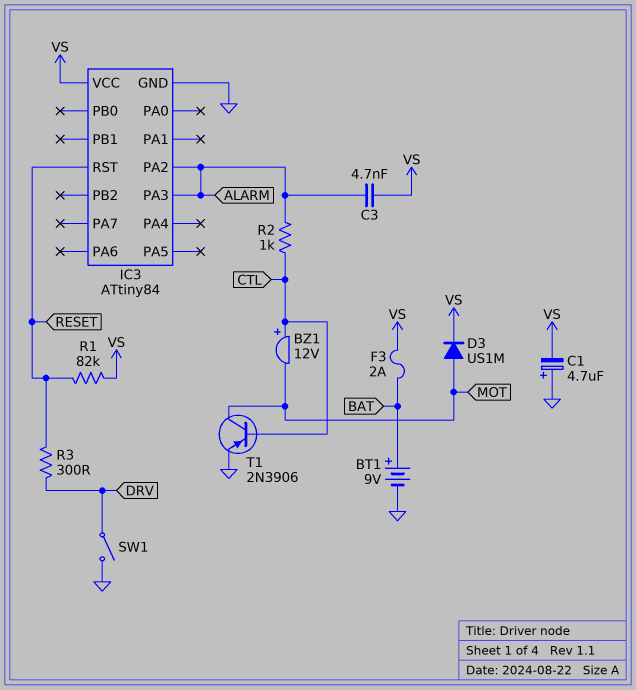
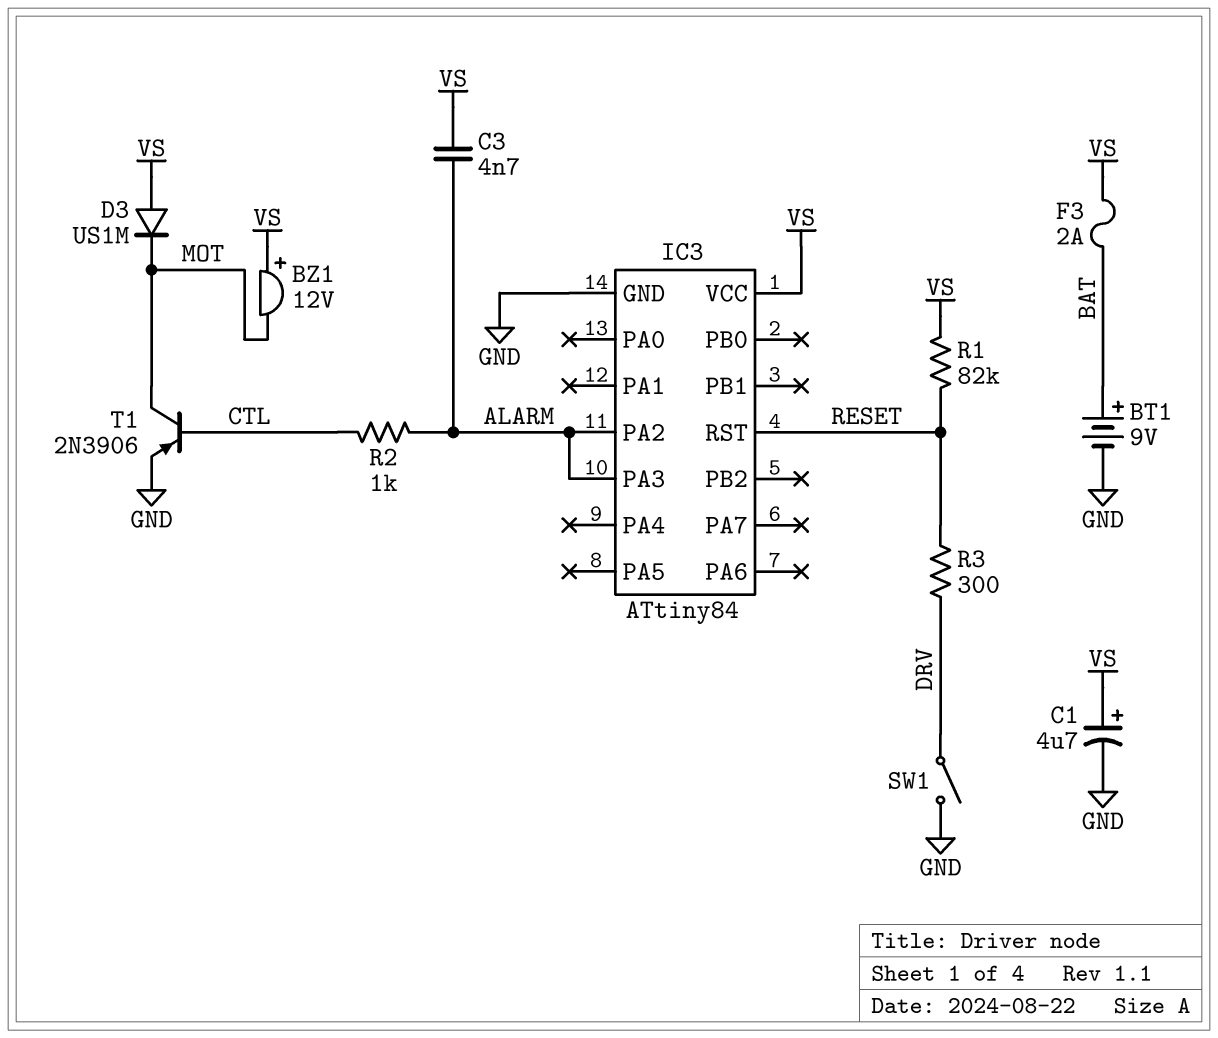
BZ1: buzzer 12V (plus CTL, minus MOT) -> buzzer 12V (plus VS, minus MOT)
C1: 4.7uF (plus GND, minus VS) -> 4.7uF (plus VS, minus GND)
D3: diode US1M (A MOT, K VS) -> diode US1M (A VS, K MOT)

